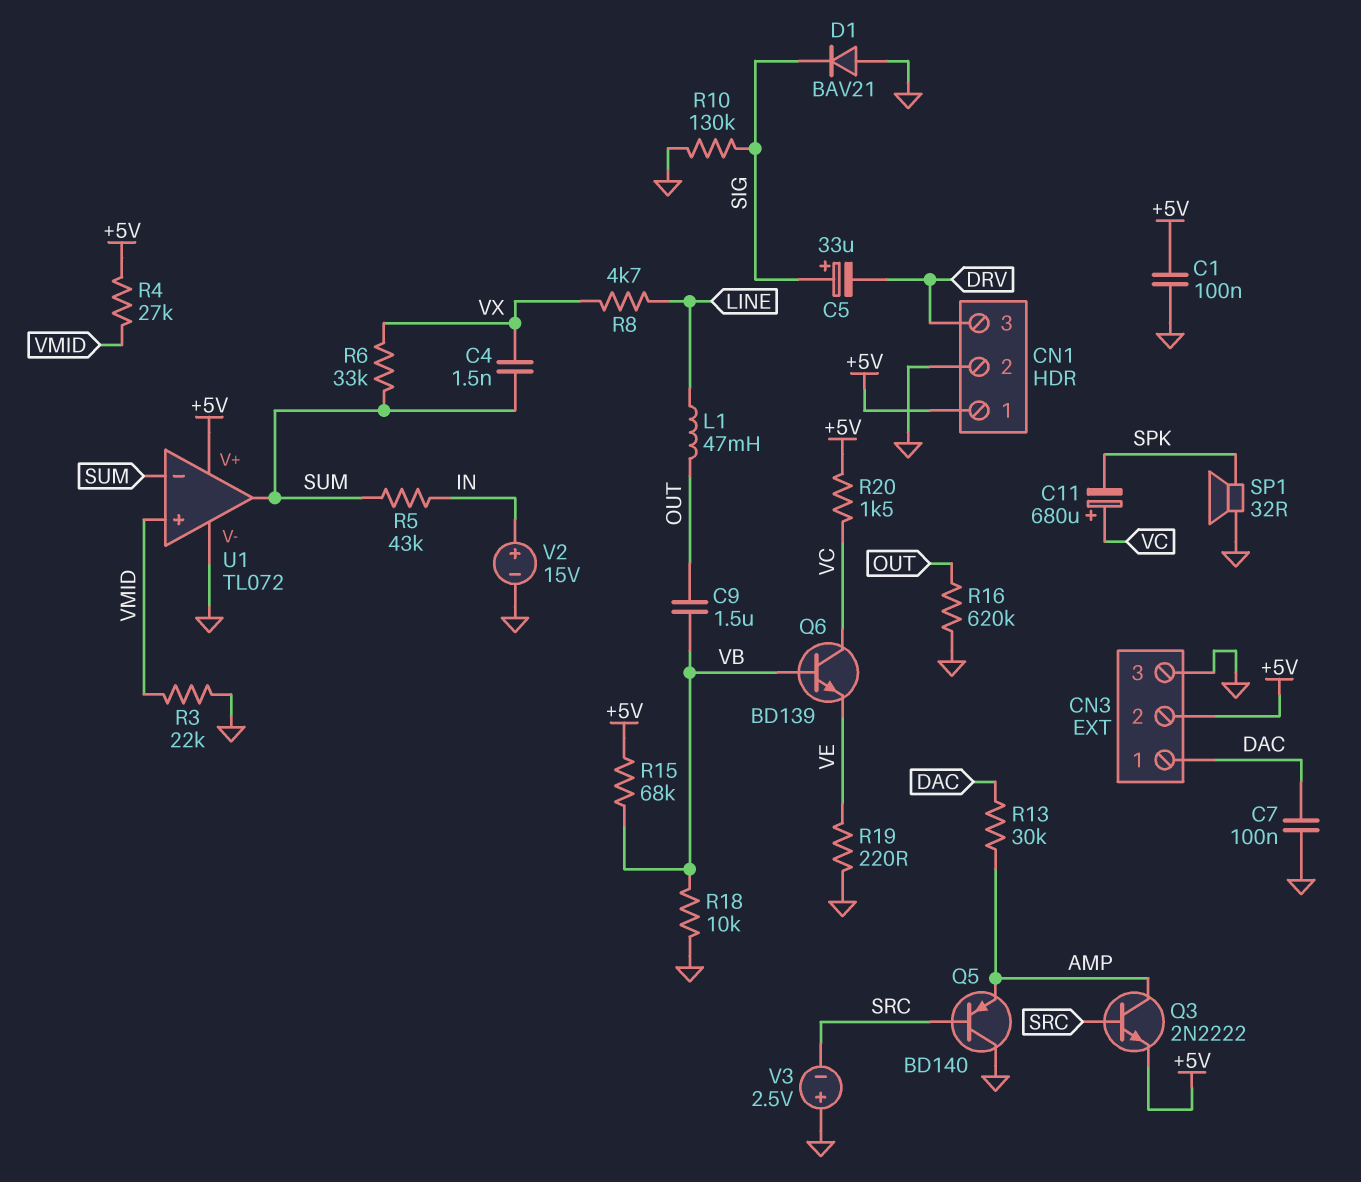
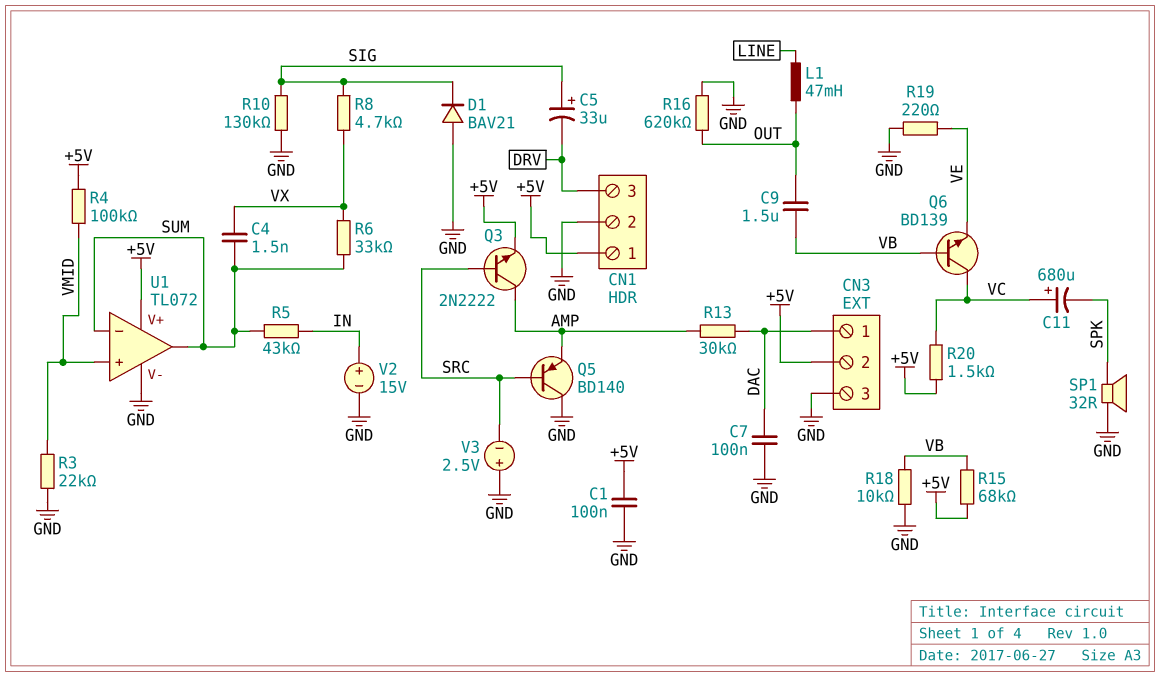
R4: 27k (+5V, VMID) -> 100k (+5V, VMID)
R8: 4.7k (LINE, VX) -> 4.7k (SIG, VX)

